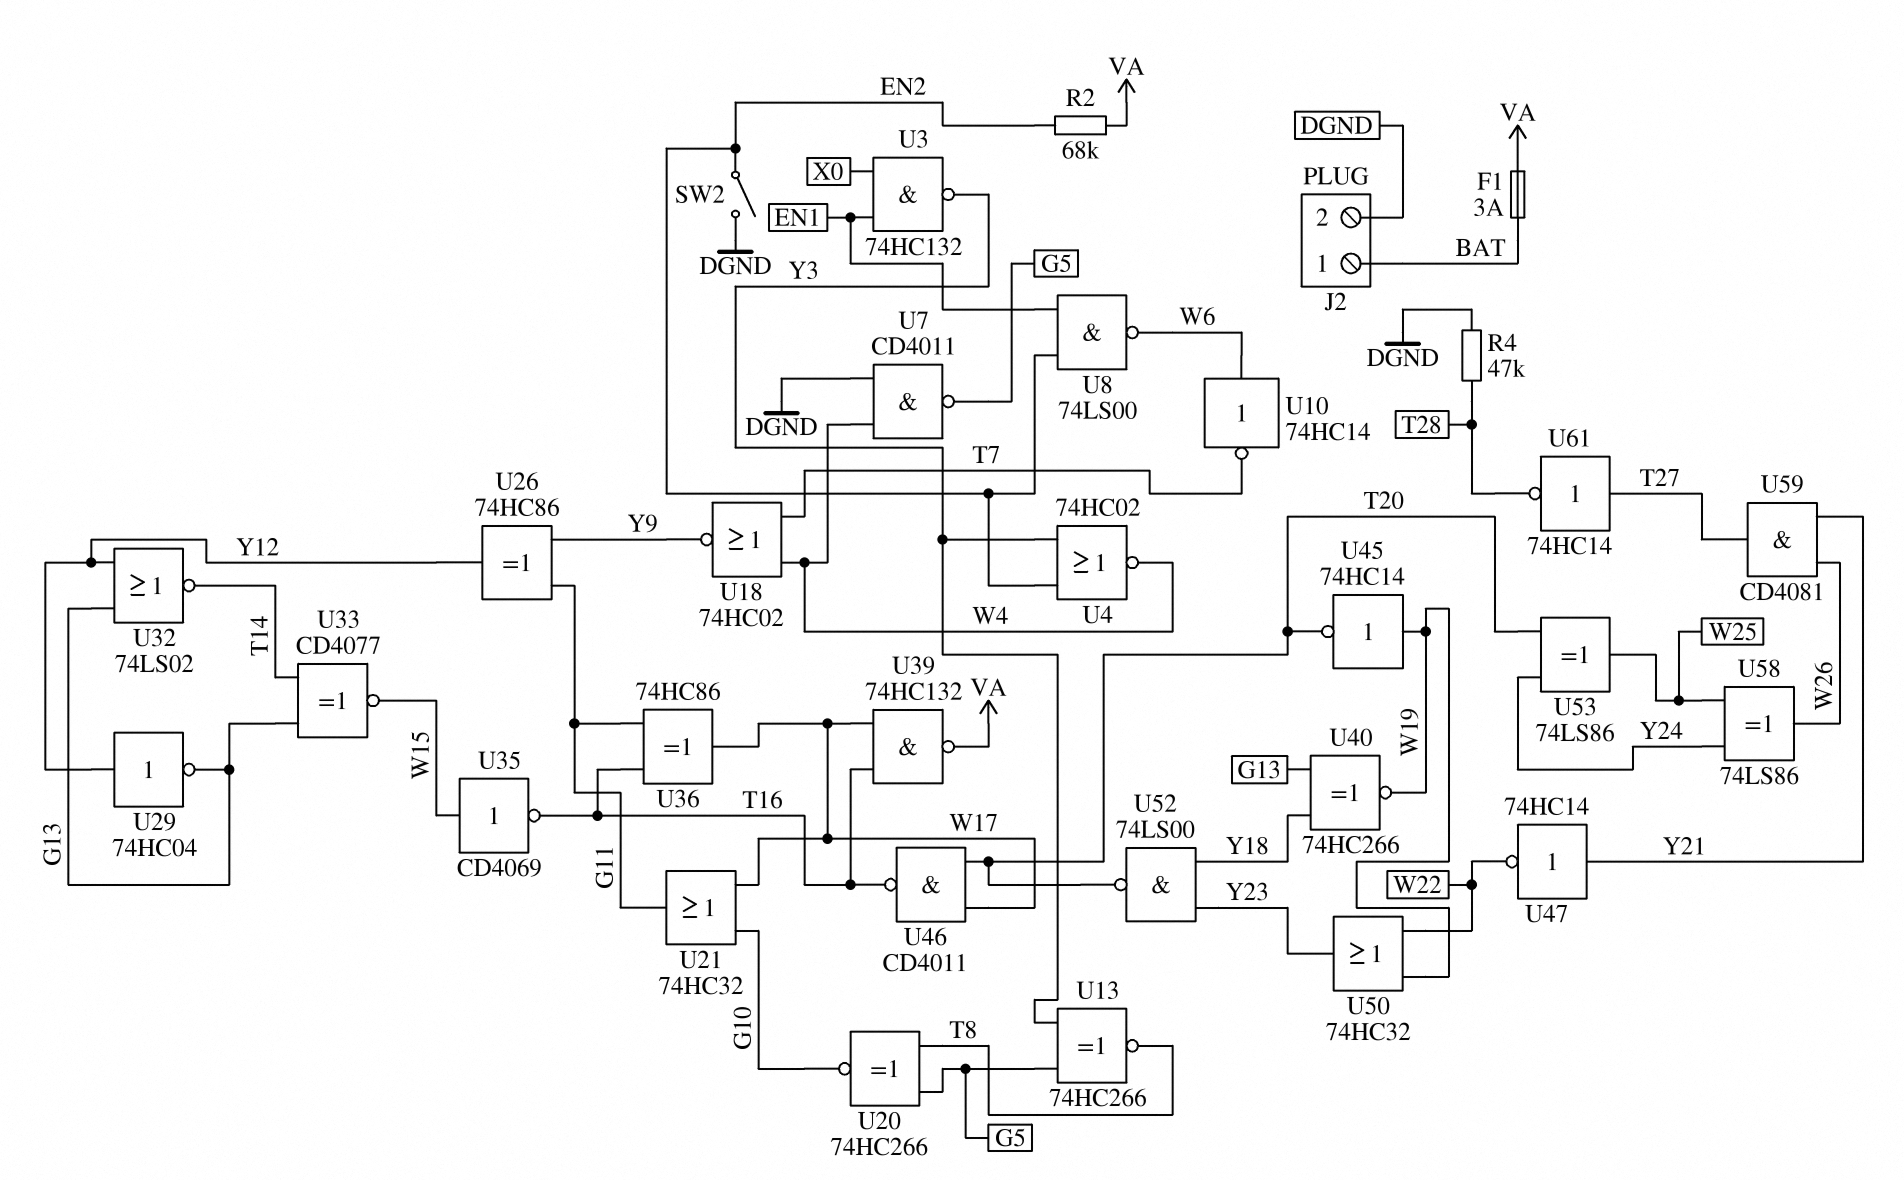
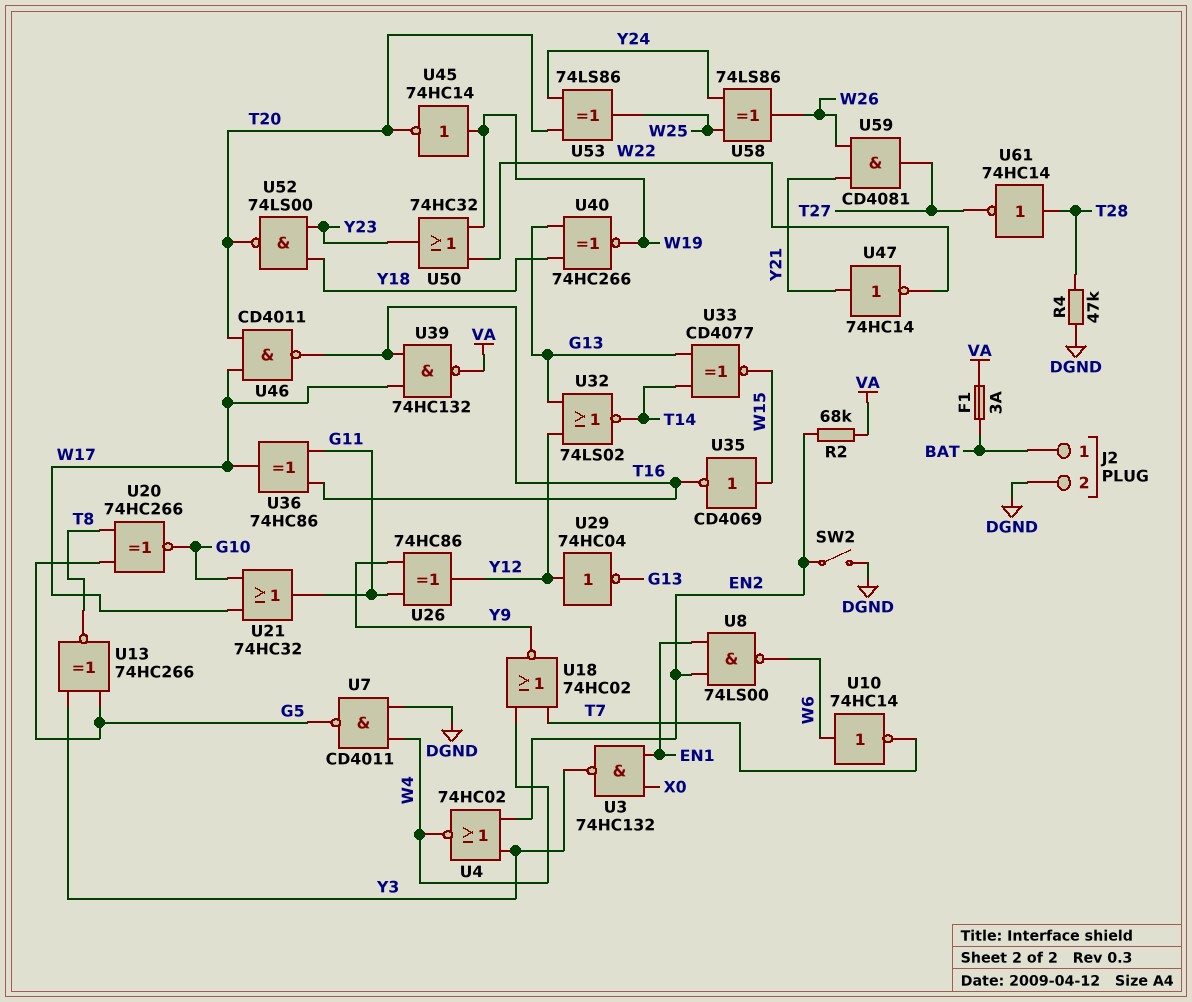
U61: NOT 74HC14 (in T27, out T28) -> NOT 74HC14 (in T28, out T27)

